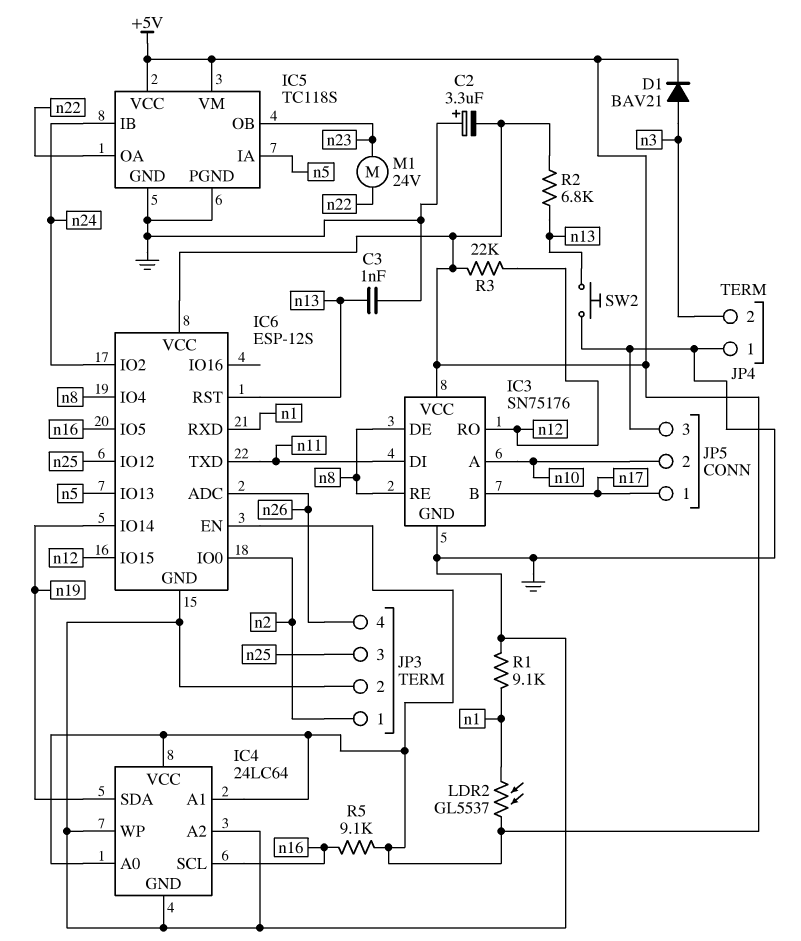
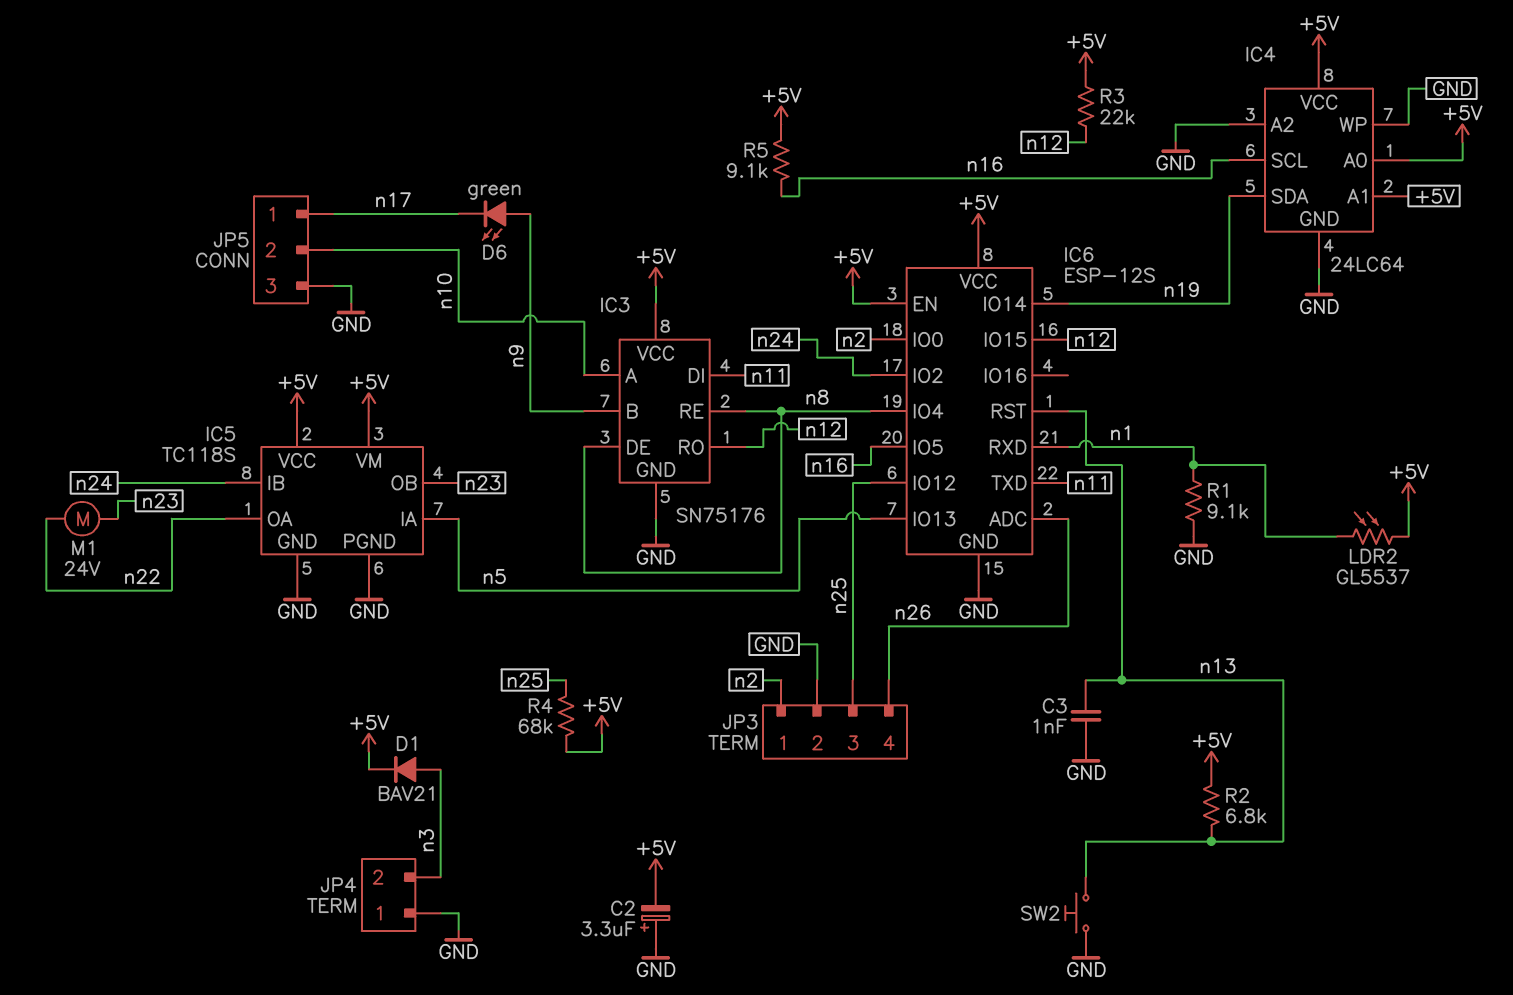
D6: none -> LED green (A n9, K n17)
IC3 pin B: n17 -> n9
R4: none -> 68k (+5V, n25)

